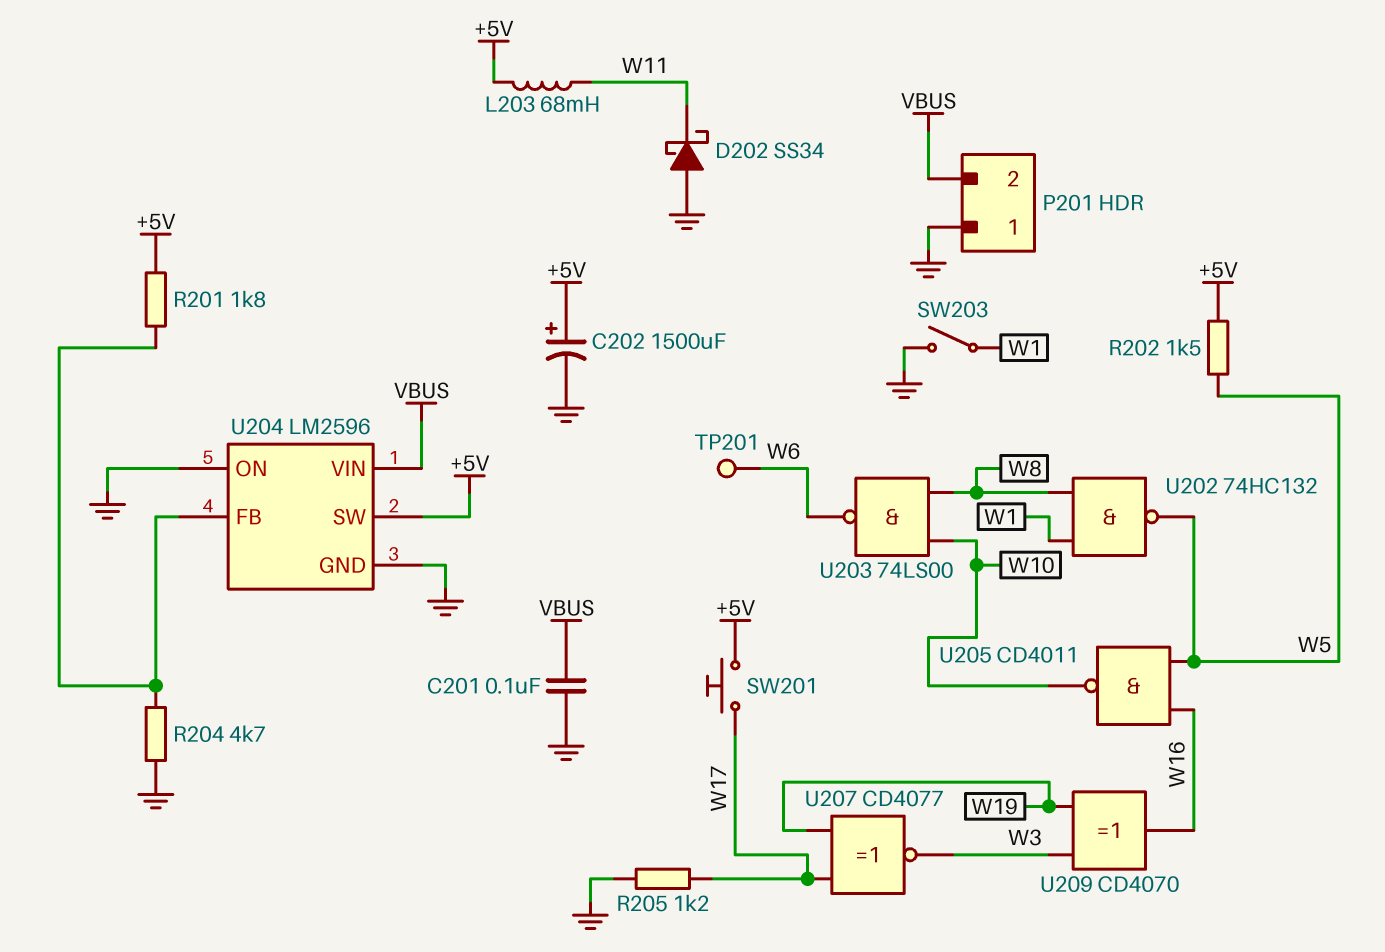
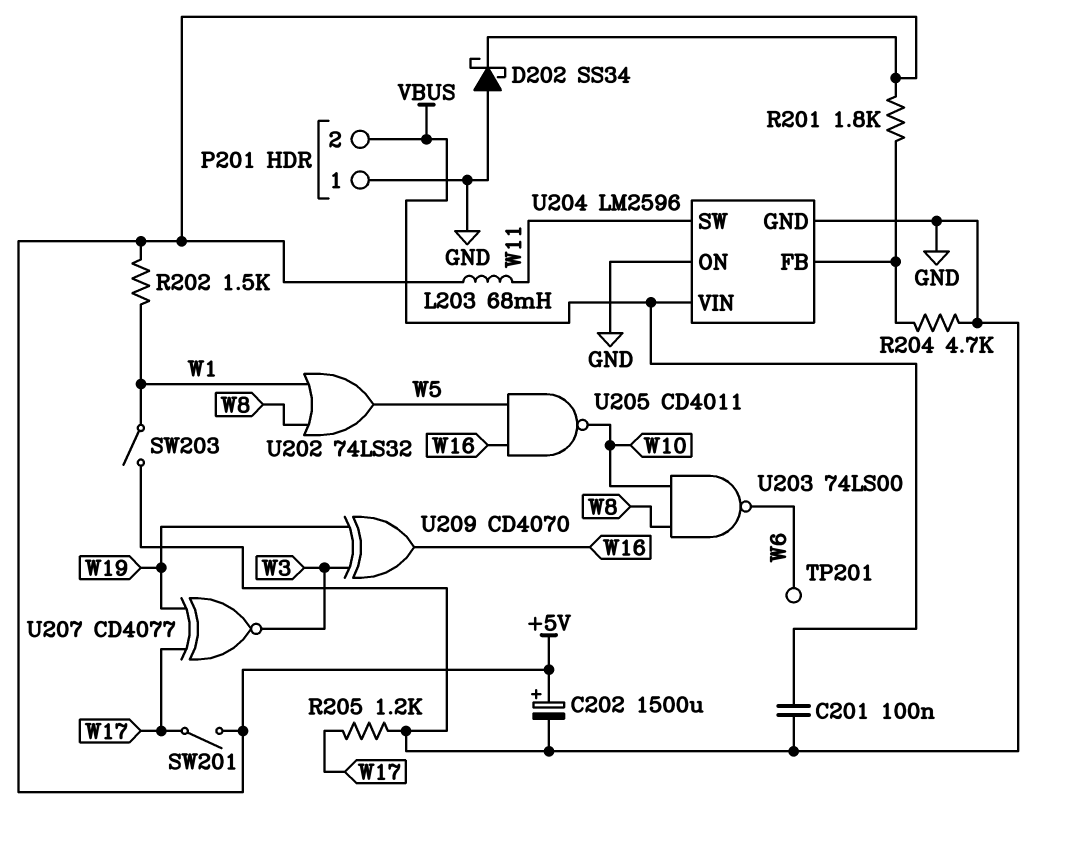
D202: schottky SS34 (A GND, K W11) -> schottky SS34 (A GND, K +5V)
R202: 1.5k (+5V, W5) -> 1.5k (+5V, W1)
SW201: button (+5V, W17) -> switch (+5V, W17)
U202: NAND 74HC132 (in W1, in W8, out W5) -> OR 74LS32 (in W1, in W8, out W5)
U204 pin SW: +5V -> W11

